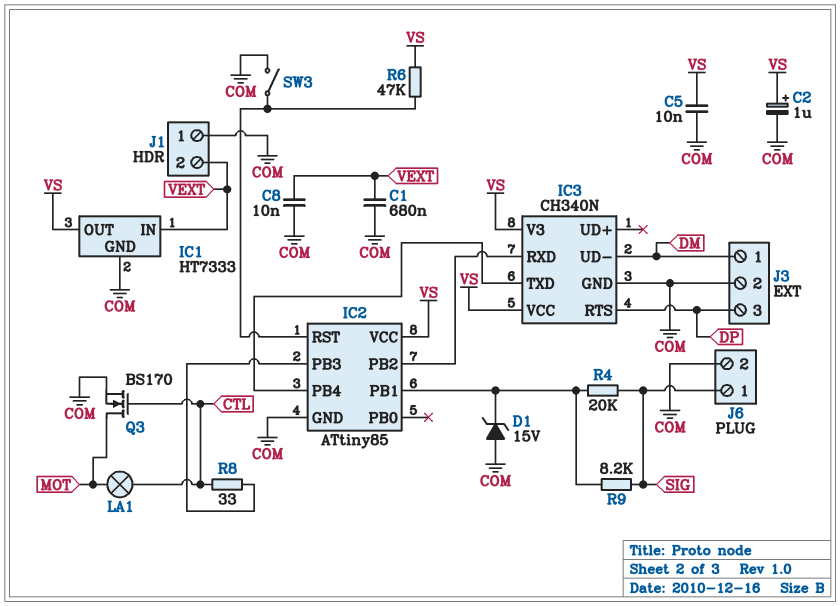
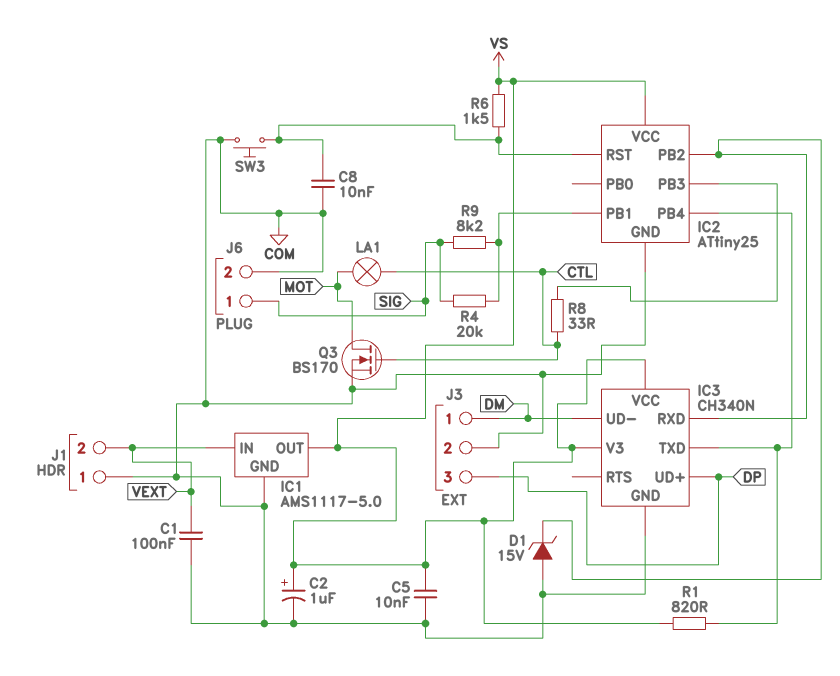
C1: 680nF (COM, VEXT) -> 100nF (COM, VEXT)
C8: 10nF (COM, VEXT) -> 10nF (COM, IC2/RST)
D1: zener 15V (A COM, K IC2/PB1) -> zener 15V (A COM, K IC2/PB2)
IC1: HT7333 -> AMS1117-5.0
IC2: ATtiny85 -> ATtiny25
IC3 pin RTS: DP -> none
IC3 pin UD+: none -> DP
R1: none -> 820 (IC2/PB4, VS)
R6: 47k (IC2/RST, VS) -> 1.5k (IC2/RST, VS)
SW3: switch (COM, IC2/RST) -> button (COM, IC2/RST)

